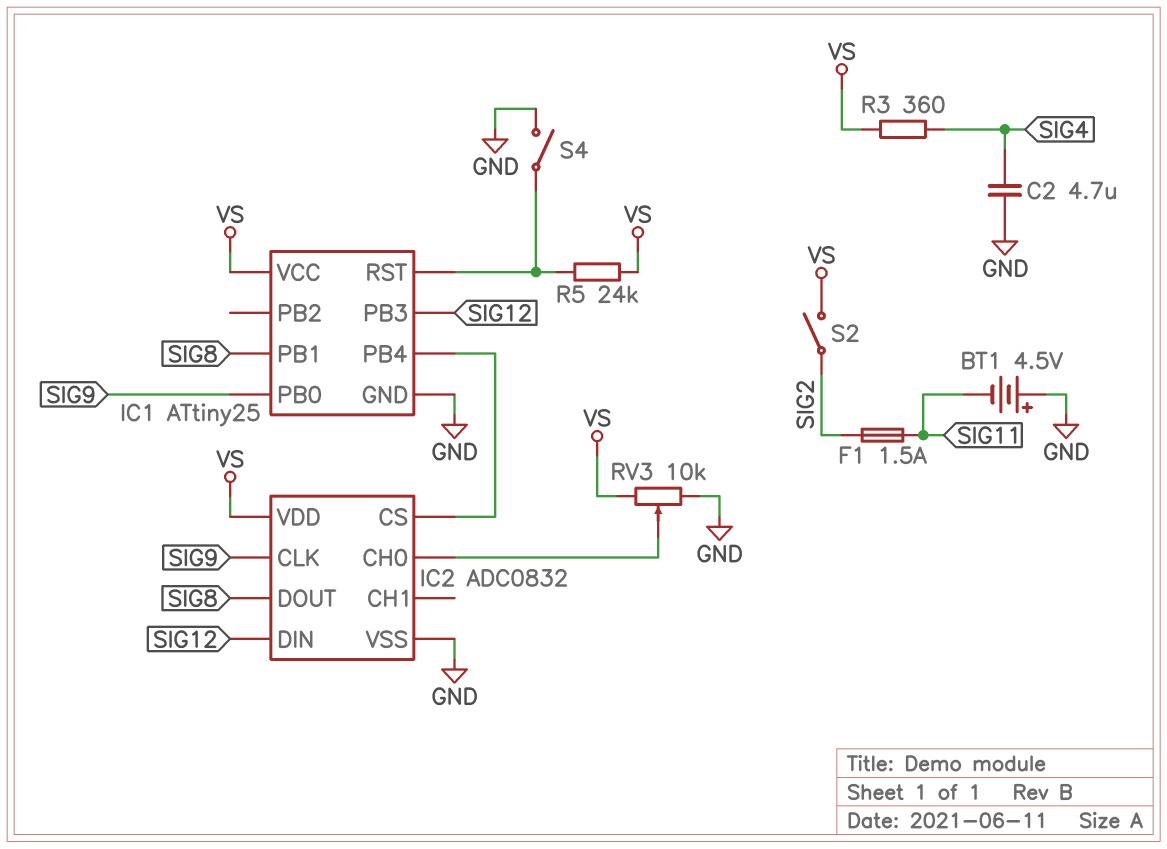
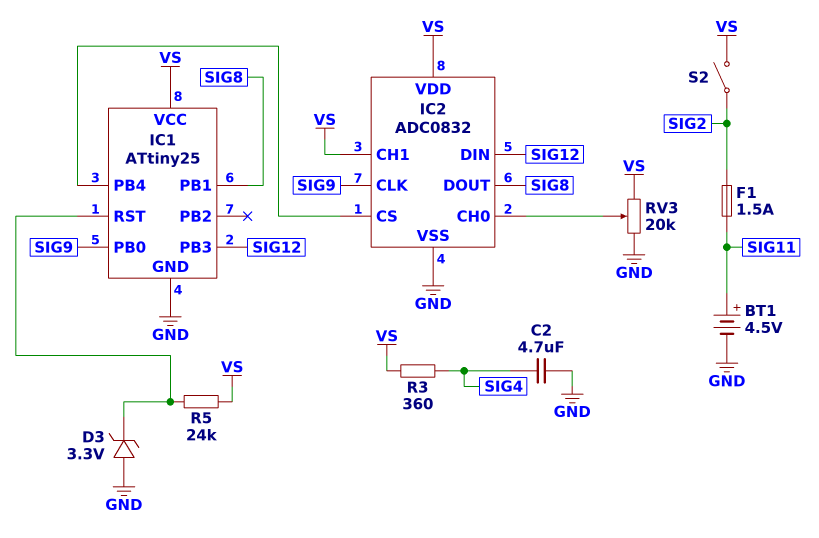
BT1: 4.5V (plus GND, minus SIG11) -> 4.5V (plus SIG11, minus GND)
D3: none -> zener 3.3V (A GND, K IC1/RST)
IC2 pin CH1: none -> VS
RV3: 10k (GND, VS, wiper IC2/CH0) -> 20k (GND, VS, wiper IC2/CH0)
S4: switch (GND, IC1/RST) -> none

